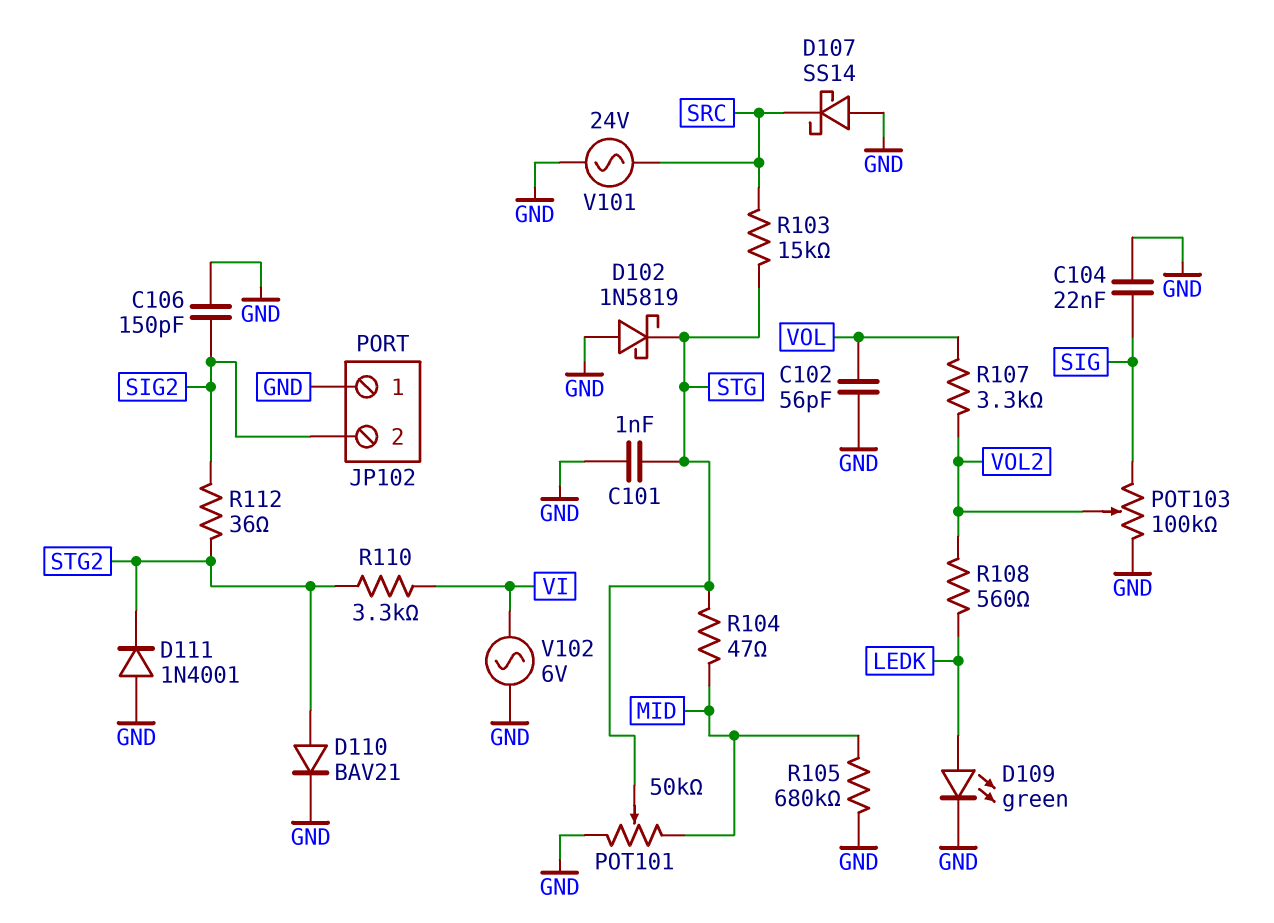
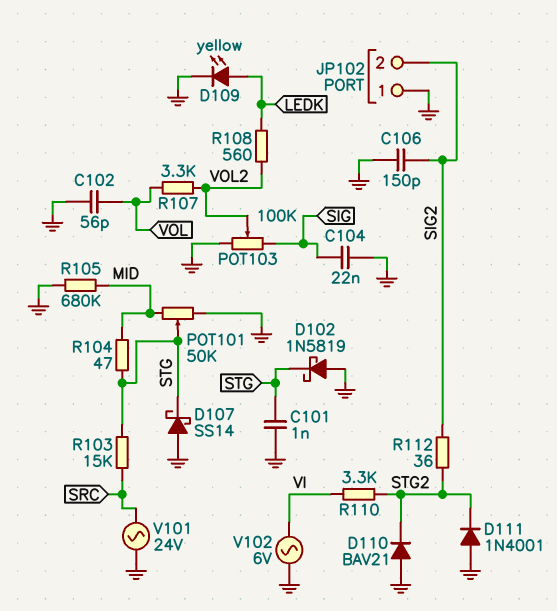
D107: schottky SS14 (A GND, K SRC) -> schottky SS14 (A GND, K STG)
D109: LED green (A LEDK, K GND) -> LED yellow (A LEDK, K GND)
D110: diode BAV21 (A STG2, K GND) -> diode BAV21 (A GND, K STG2)

